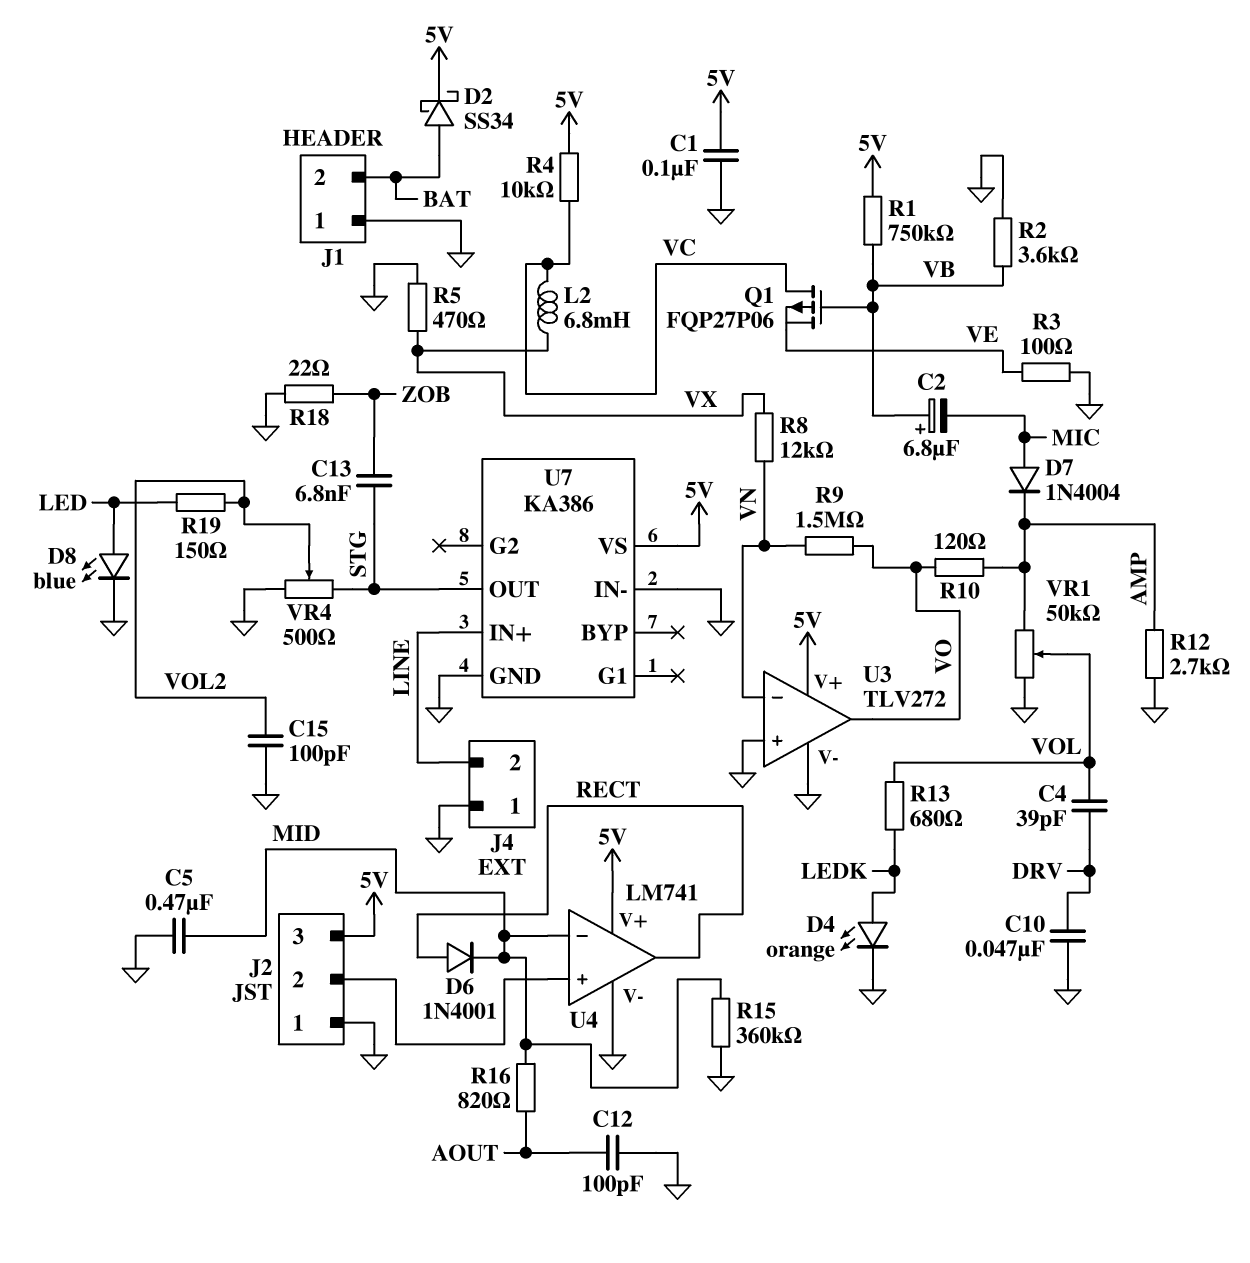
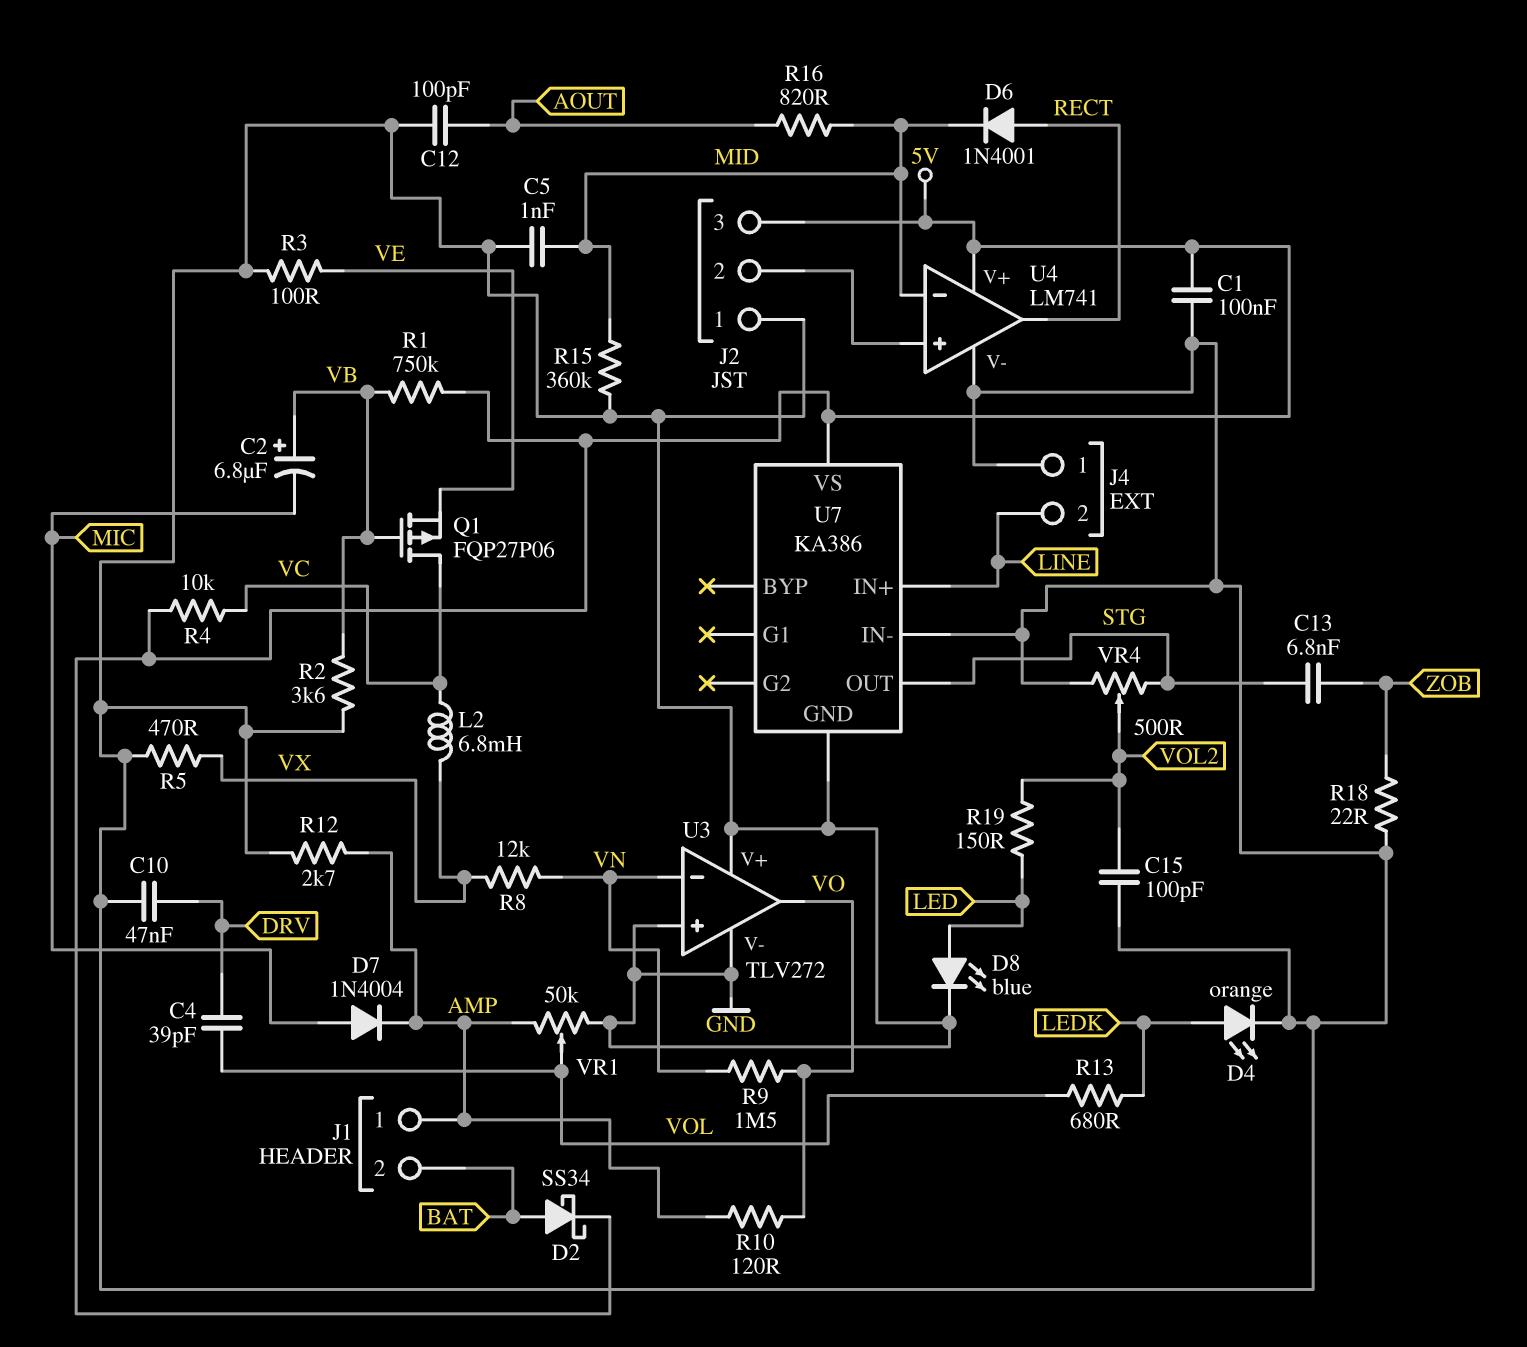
C5: 470nF (GND, MID) -> 1nF (GND, MID)
J1 pin 1: GND -> AMP
U3 pin V+: 5V -> GND

